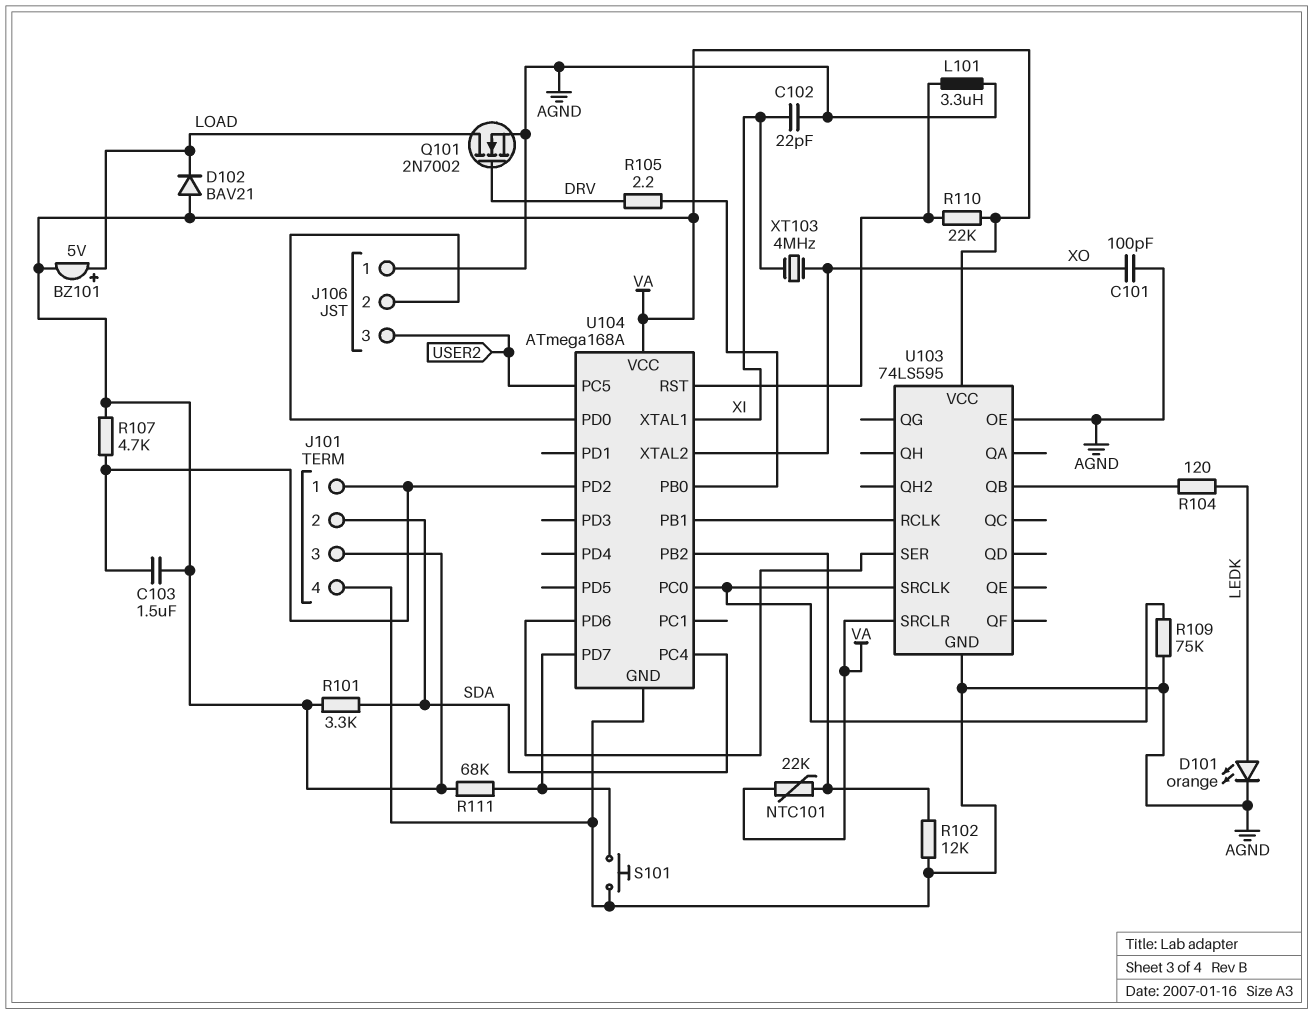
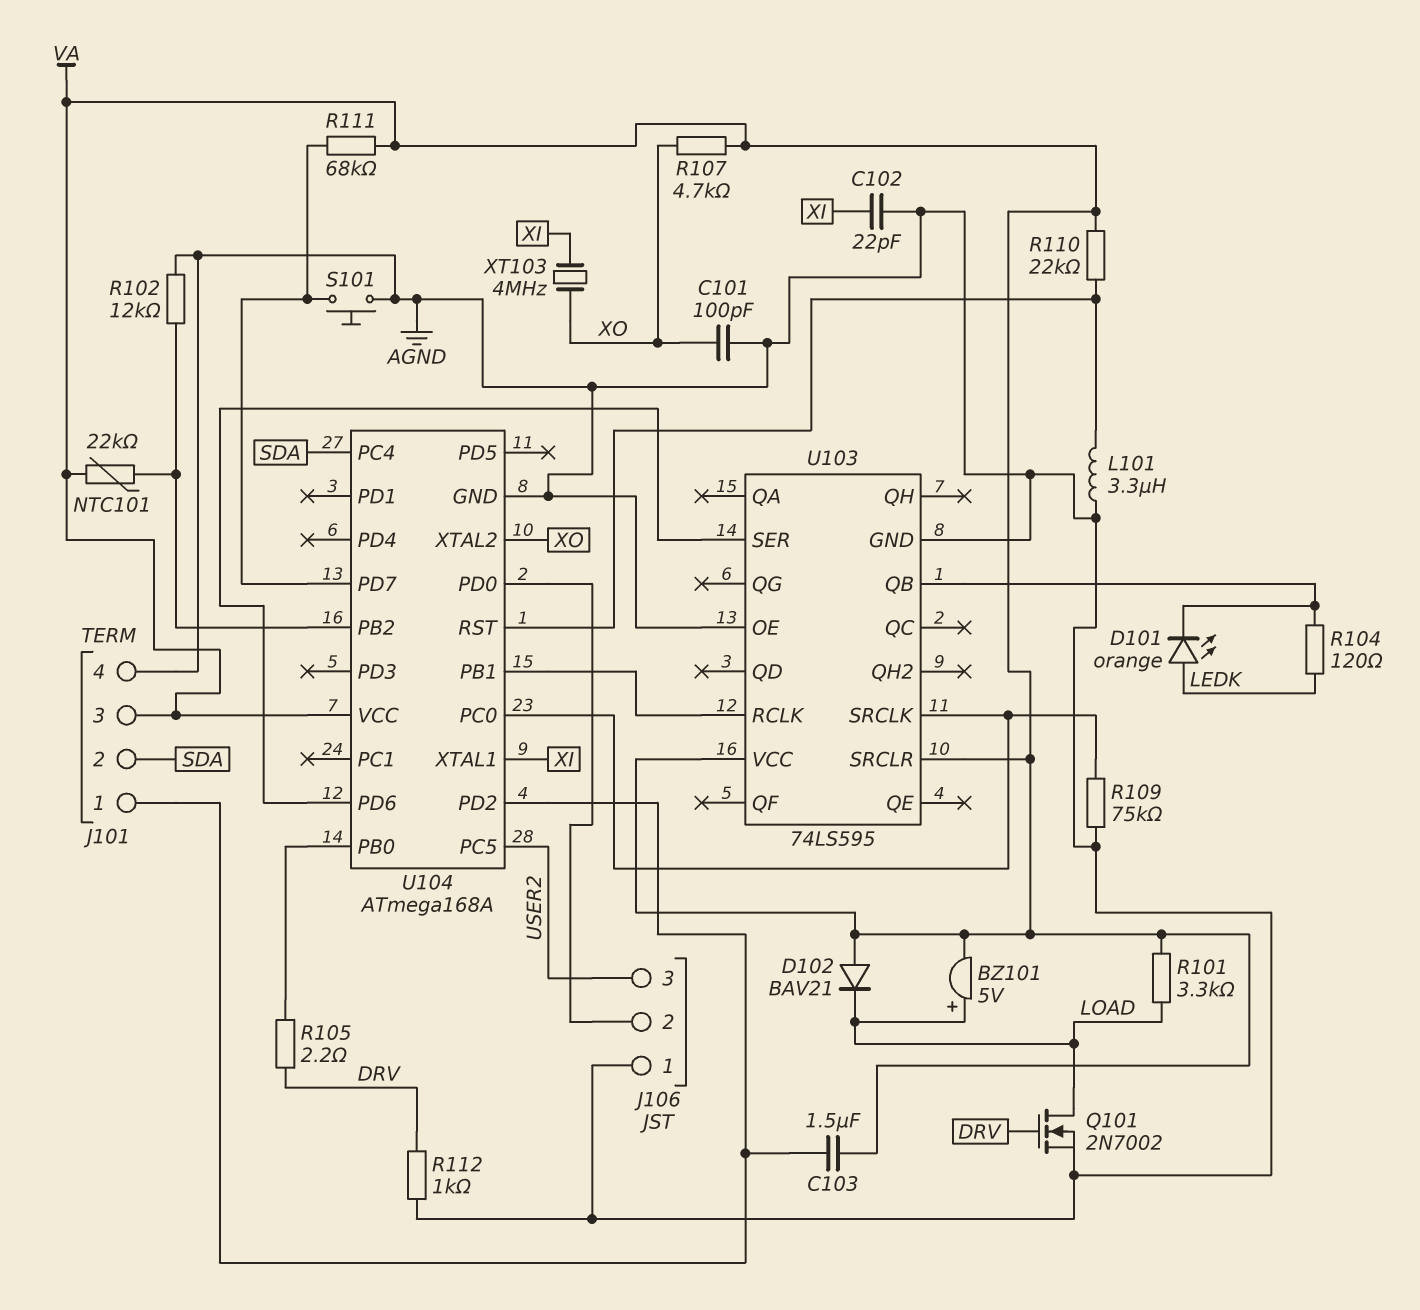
D101: LED orange (A LEDK, K AGND) -> LED orange (A LEDK, K U103/QB)
R101: 3.3k (SDA, VA) -> 3.3k (LOAD, VA)
R107: 4.7k (J101/1, VA) -> 4.7k (VA, XO)
R112: none -> 1k (AGND, DRV)

